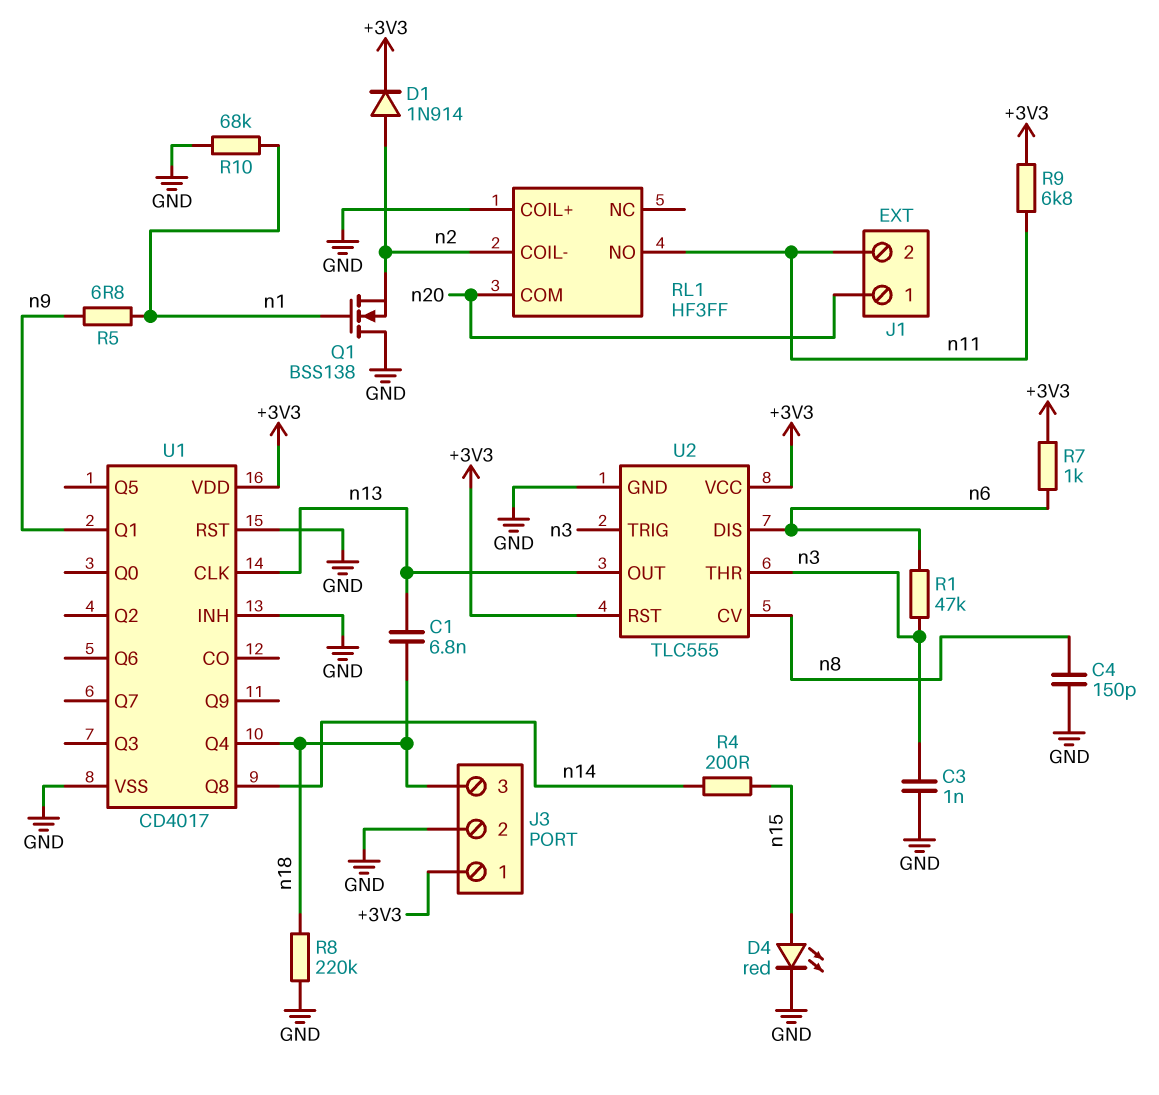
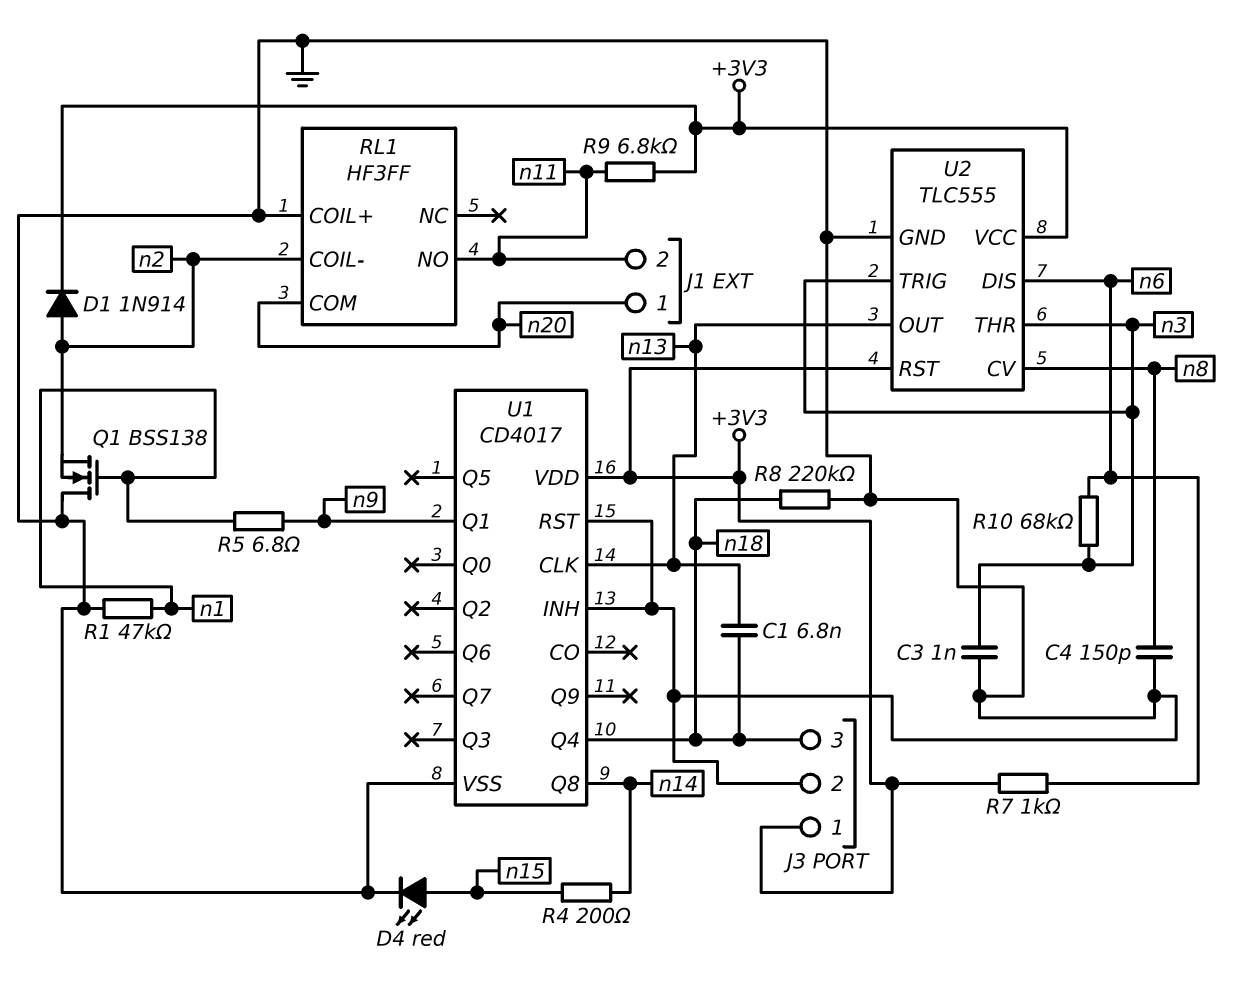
R1: 47k (n3, n6) -> 47k (GND, n1)
R10: 68k (GND, n1) -> 68k (n3, n6)

